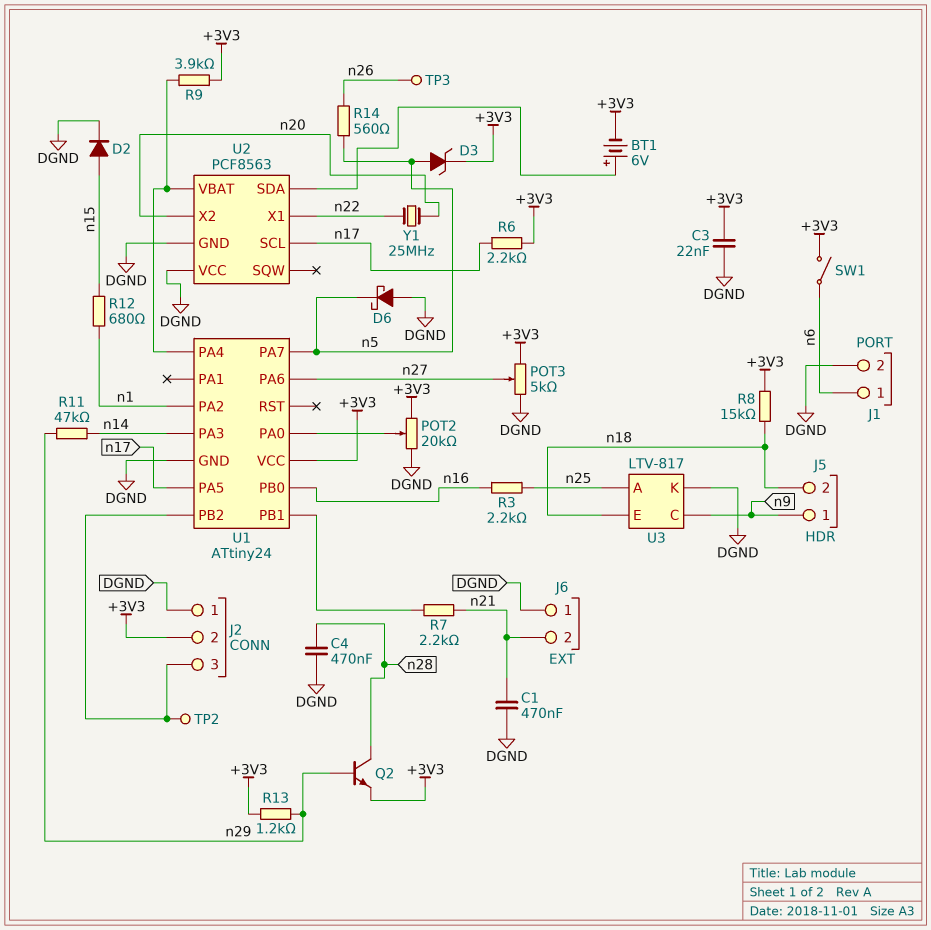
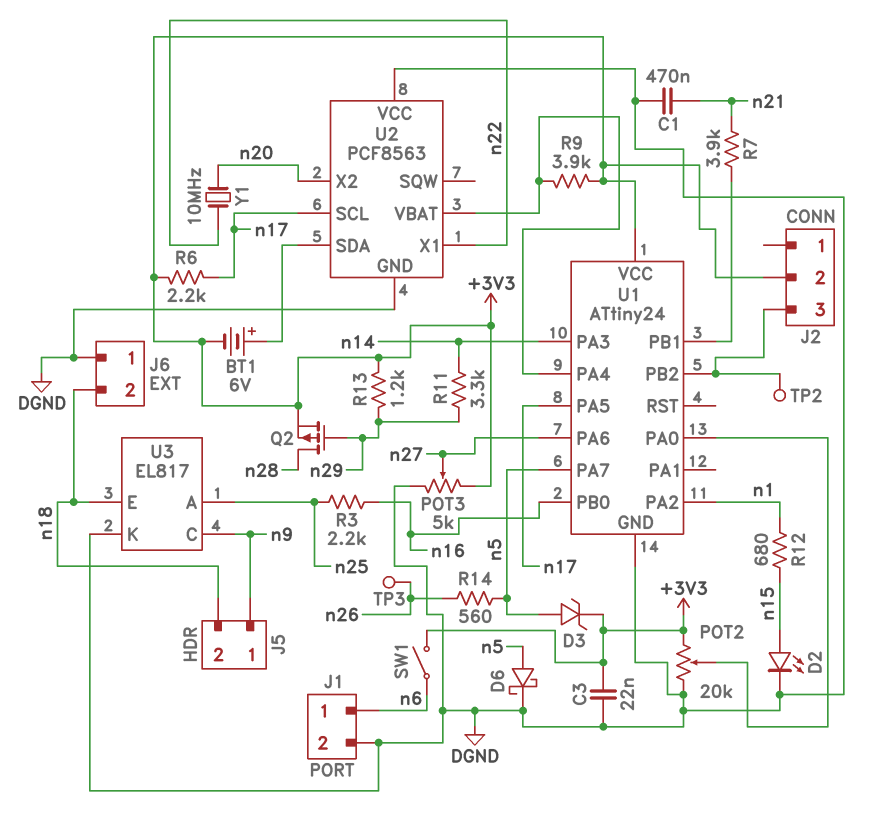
C4: 470nF (DGND, n28) -> none
D2: diode (A n15, K DGND) -> LED (A n15, K DGND)
D6: schottky (A DGND, K n5) -> schottky (A n5, K DGND)
J2 pin 1: DGND -> none
J6 pin 2: n21 -> n18
Q2: NPN (B n29, C n28, E +3V3) -> PMOS (G n29, D n28, S +3V3)
R7: 2.2k (U1/PB1, n21) -> 3.9k (U1/PB1, n21)
R8: 15k (+3V3, n18) -> none
R11: 47k (n14, n29) -> 3.3k (n14, n29)
U3: LTV-817 -> EL817
Y1: 25MHz (n20, n22) -> 10MHz (n20, n22)

